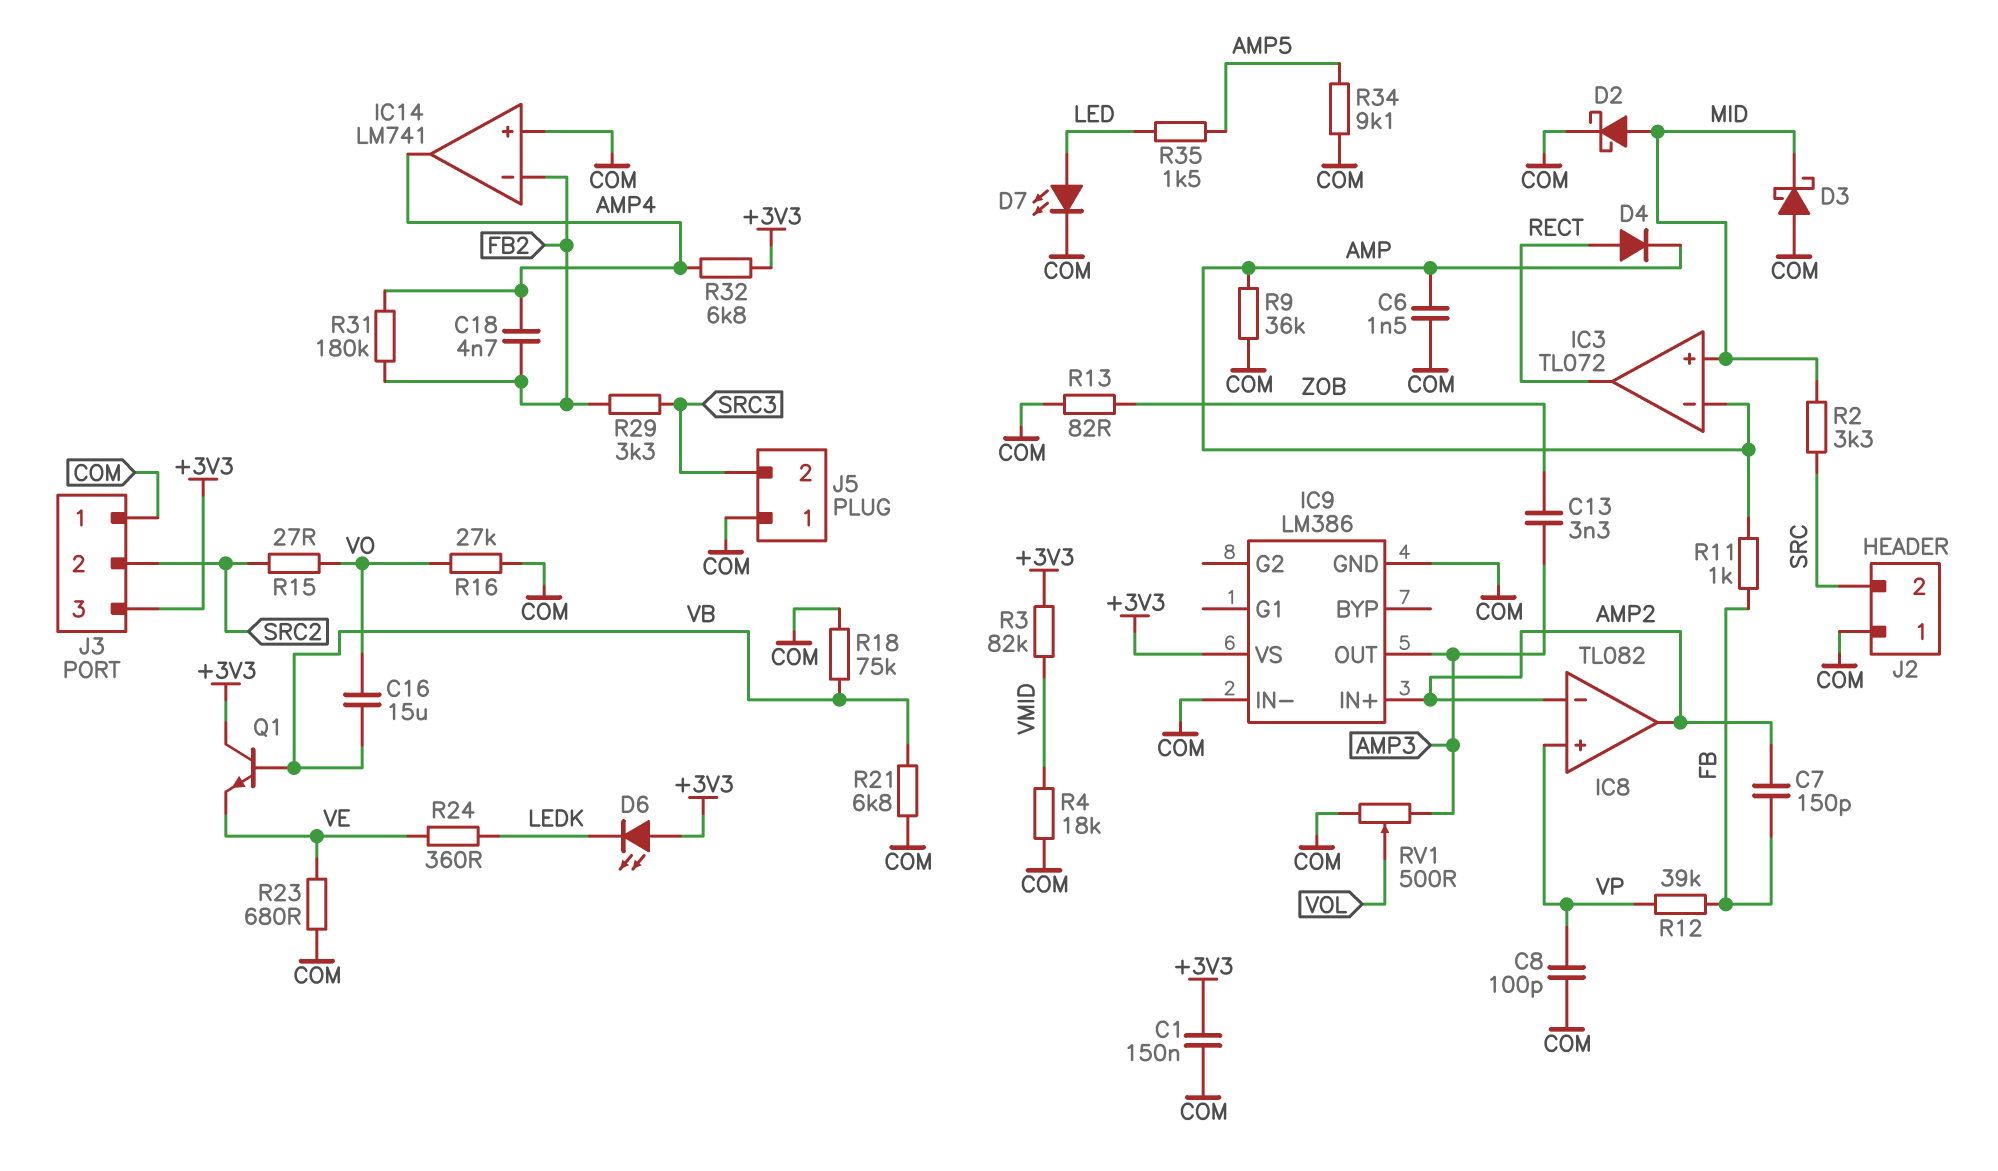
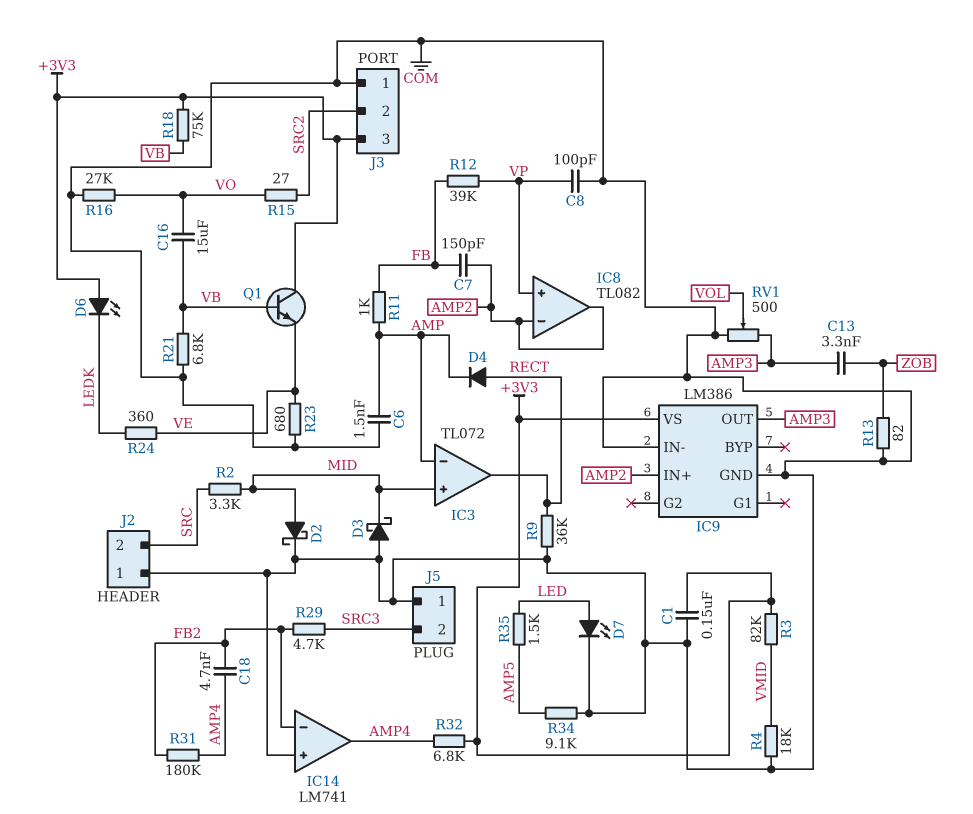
R9: 36k (AMP, COM) -> 36k (COM, RECT)
R18: 75k (COM, VB) -> 75k (+3V3, VB)
R29: 3.3k (FB2, SRC3) -> 4.7k (FB2, SRC3)

